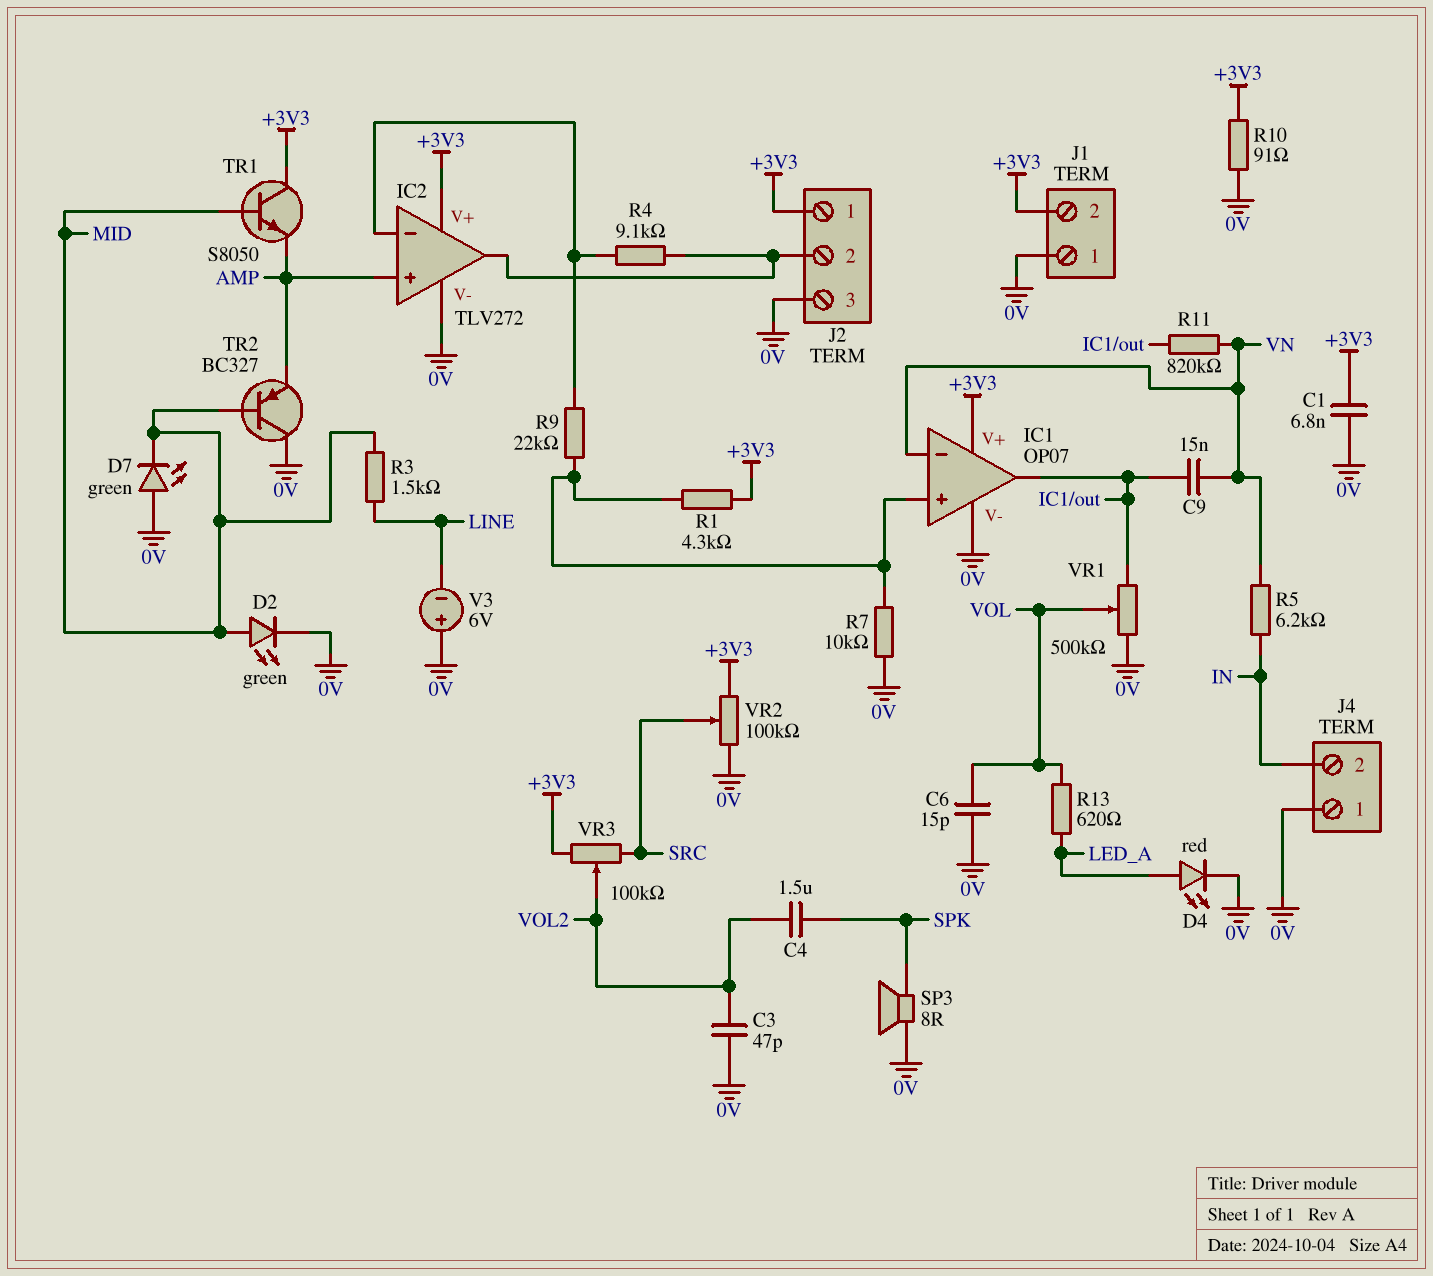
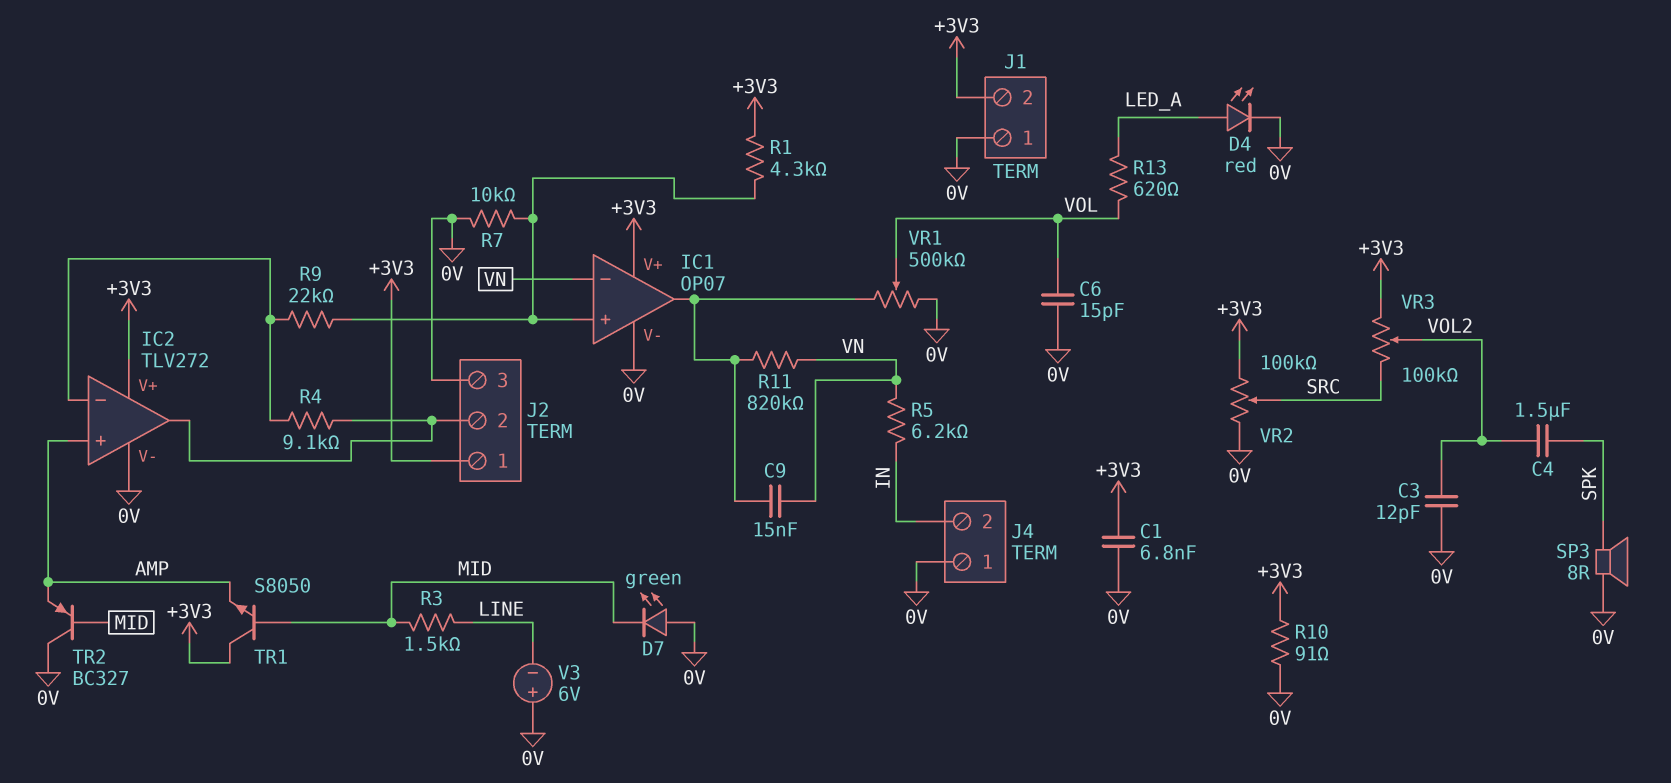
C3: 47pF (0V, VOL2) -> 12pF (0V, VOL2)
D2: LED green (A MID, K 0V) -> none

